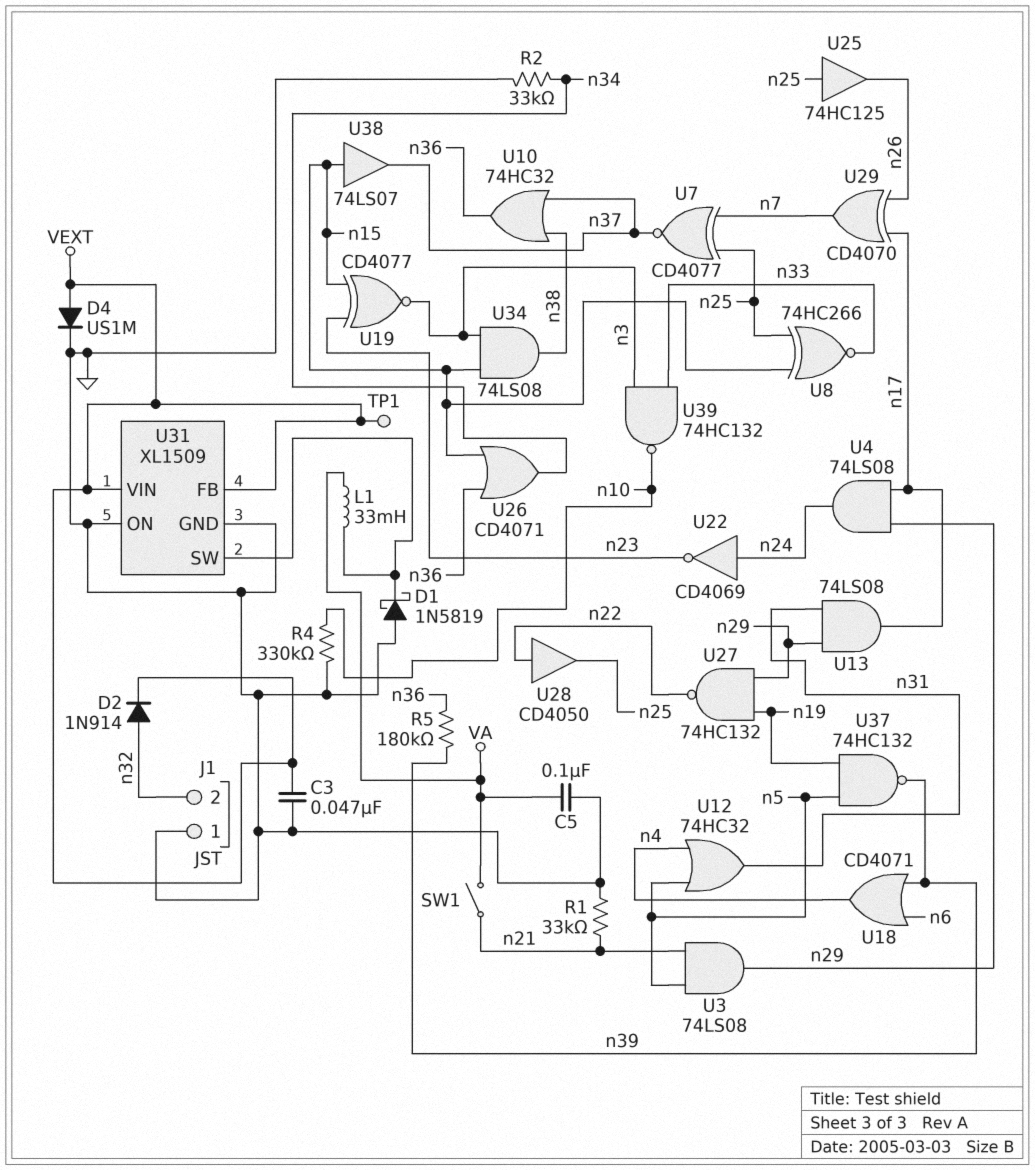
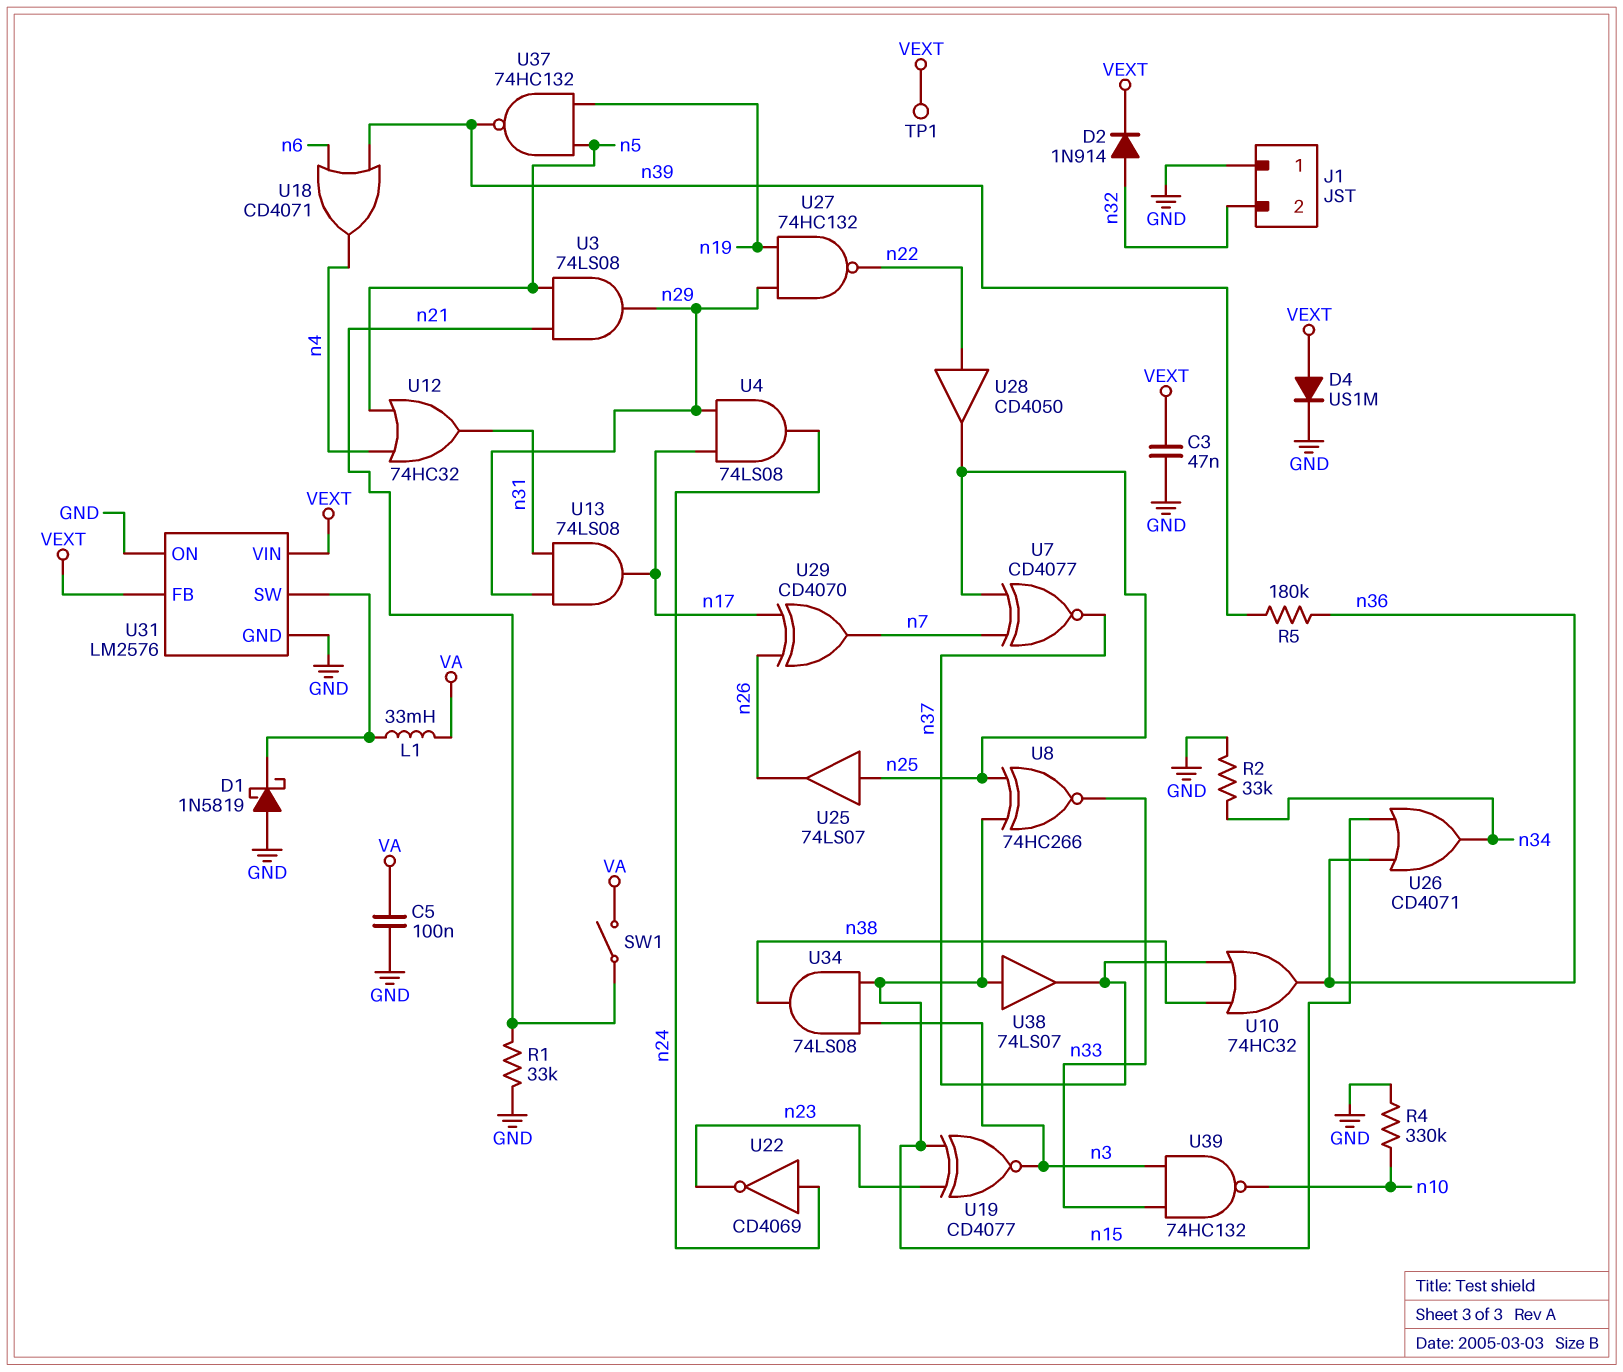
U25: buffer 74HC125 (in n25, out n26) -> buffer 74LS07 (in n25, out n26)
U31: XL1509 -> LM2576

